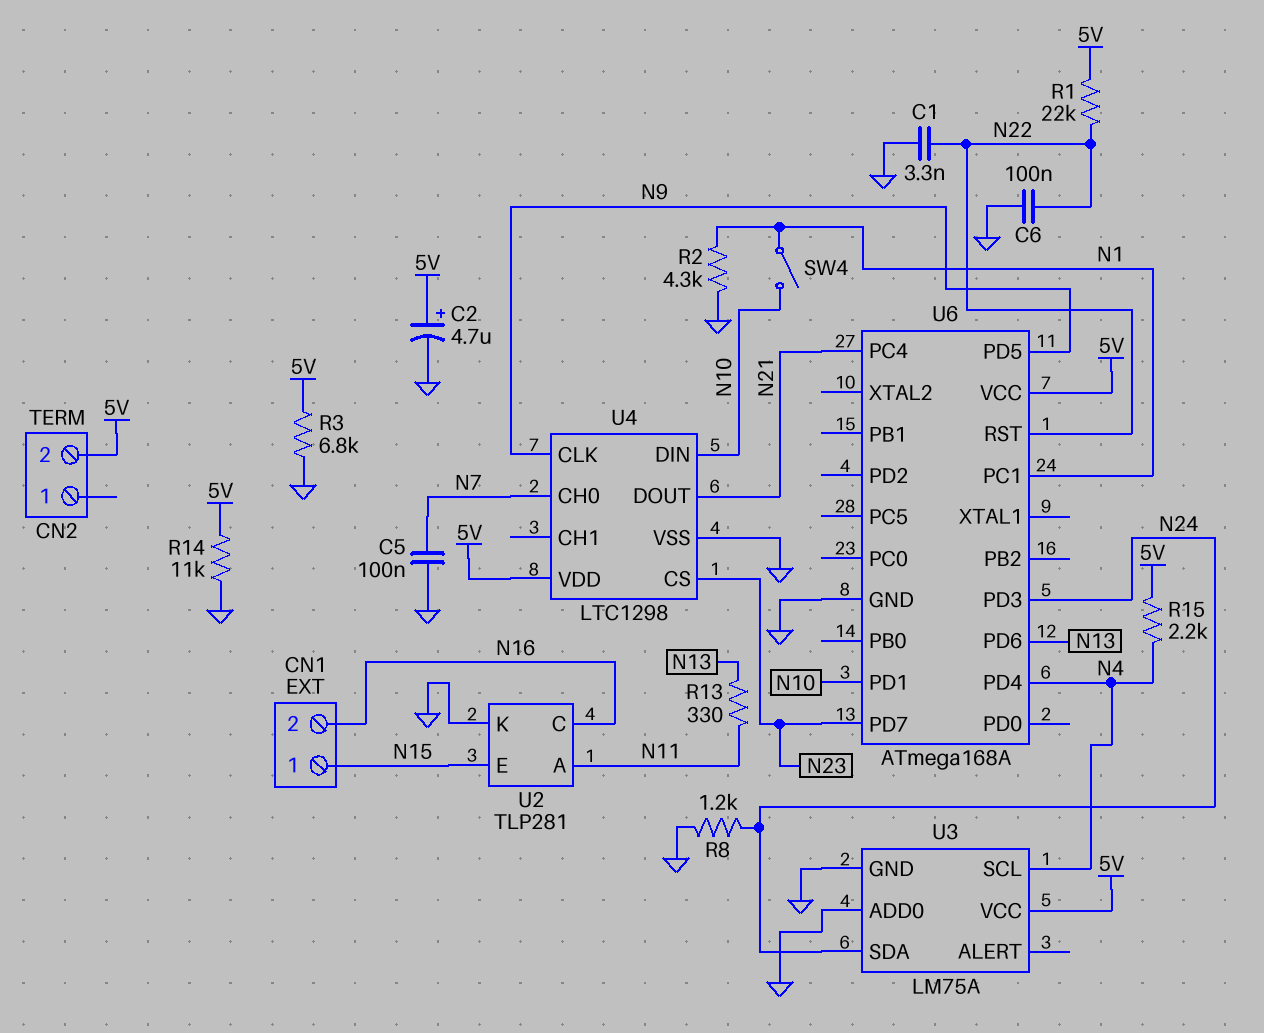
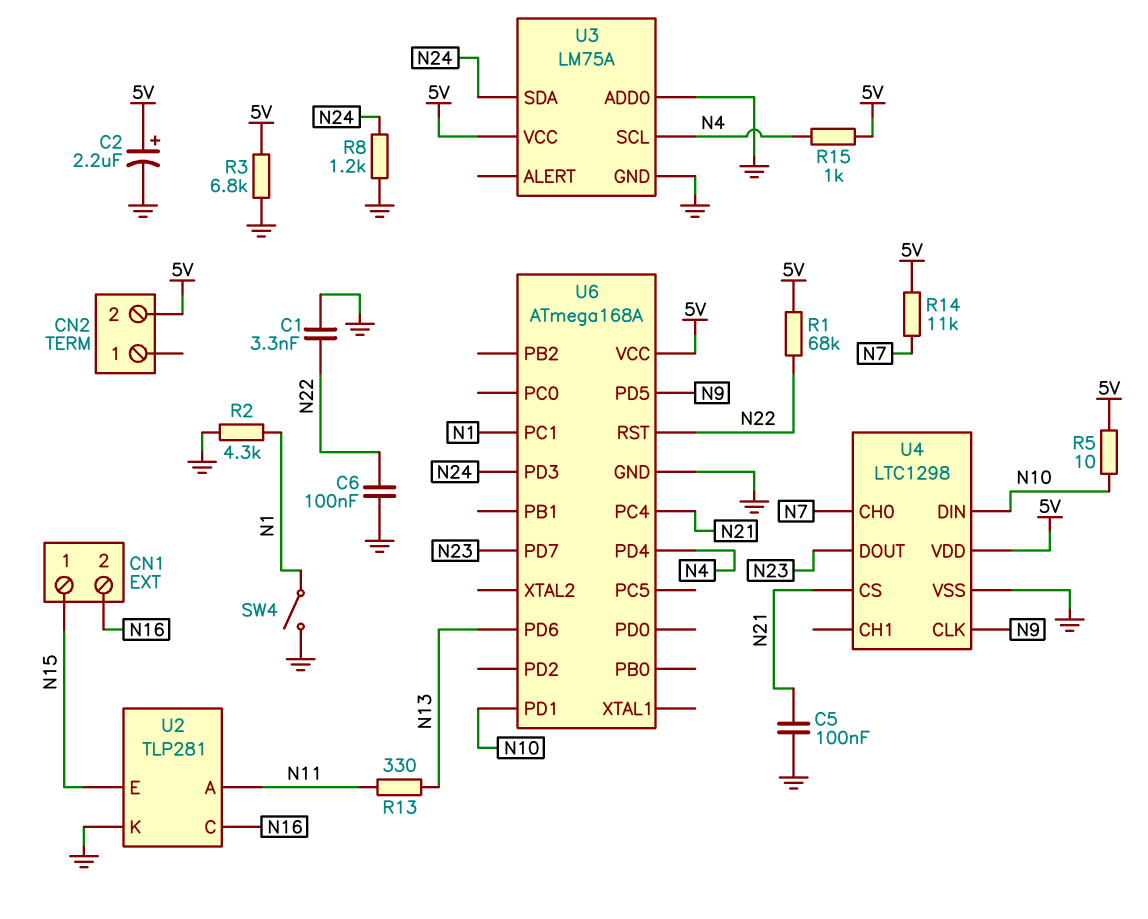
C2: 4.7uF (plus 5V, minus GND) -> 2.2uF (plus 5V, minus GND)
C5: 100nF (GND, N7) -> 100nF (GND, N21)
R1: 22k (5V, N22) -> 68k (5V, N22)
R5: none -> 10 (5V, N10)
R14: 11k (5V, GND) -> 11k (5V, N7)
R15: 2.2k (5V, N4) -> 1k (5V, N4)
SW4: switch (N1, N10) -> switch (GND, N1)
U4 pin CS: N23 -> N21
U4 pin DOUT: N21 -> N23

